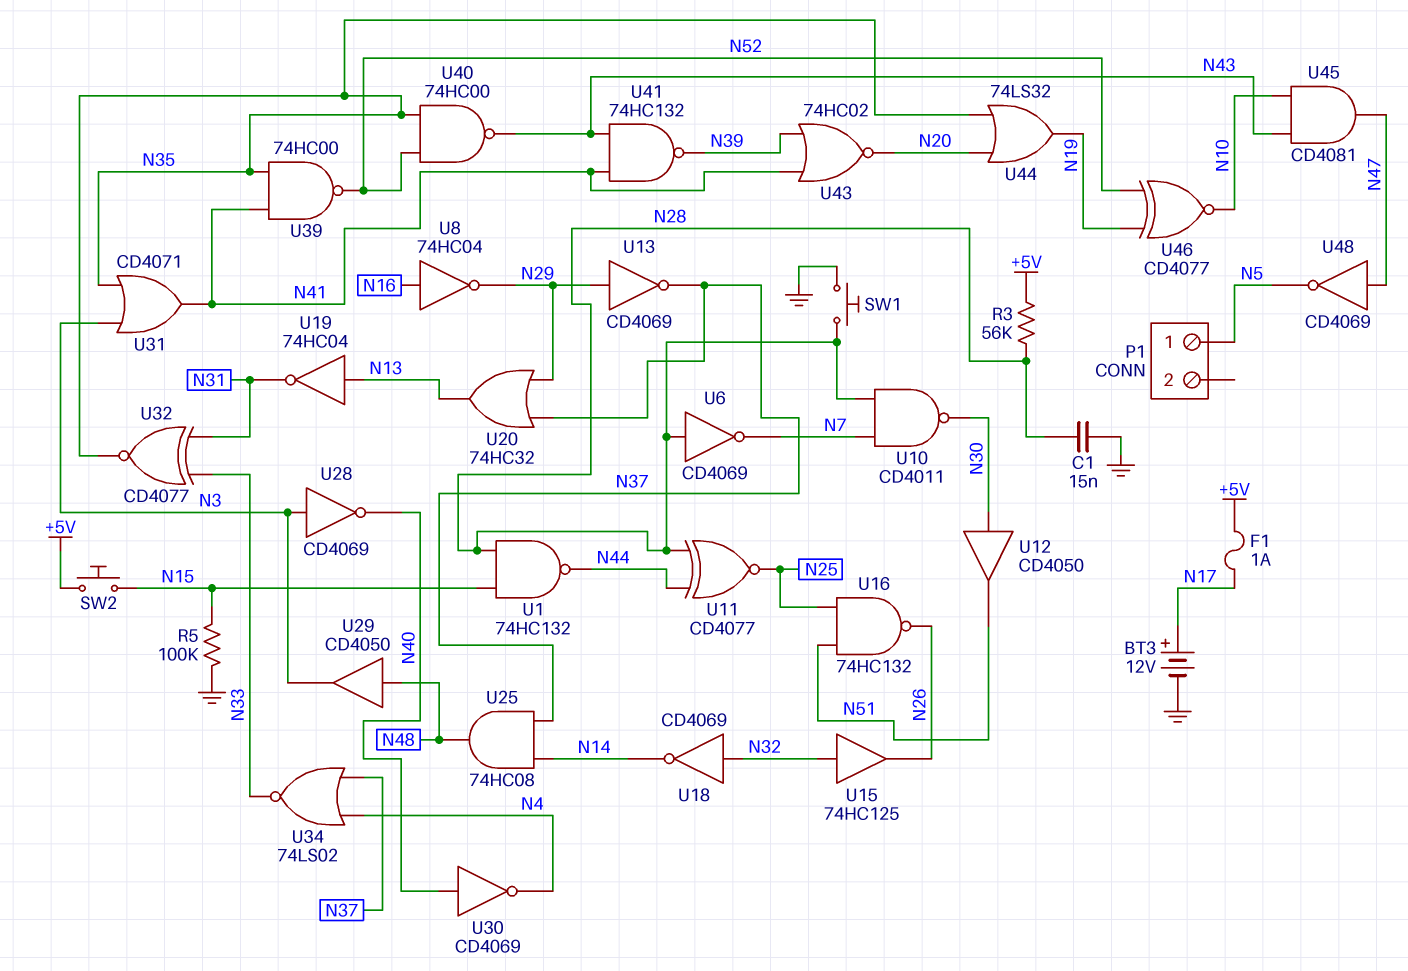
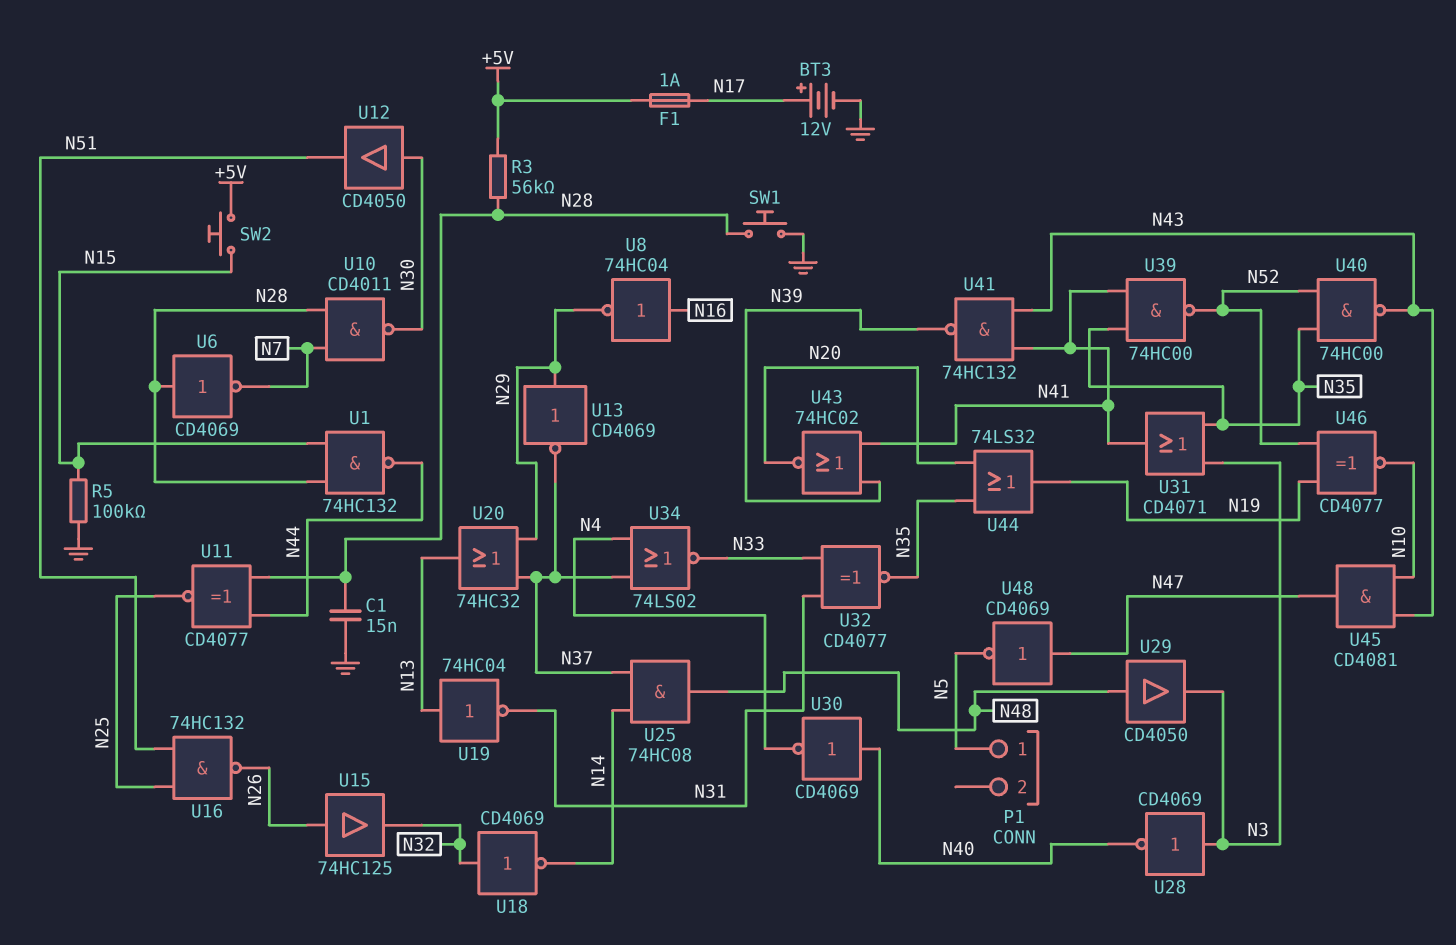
U15: buffer 74HC125 (in N32, out N26) -> buffer 74HC125 (in N26, out N32)

